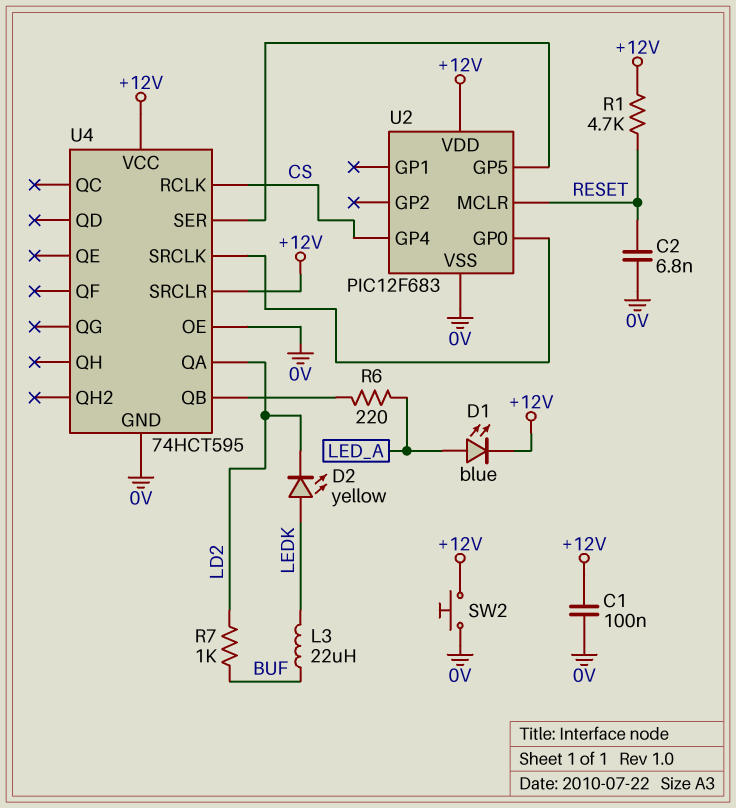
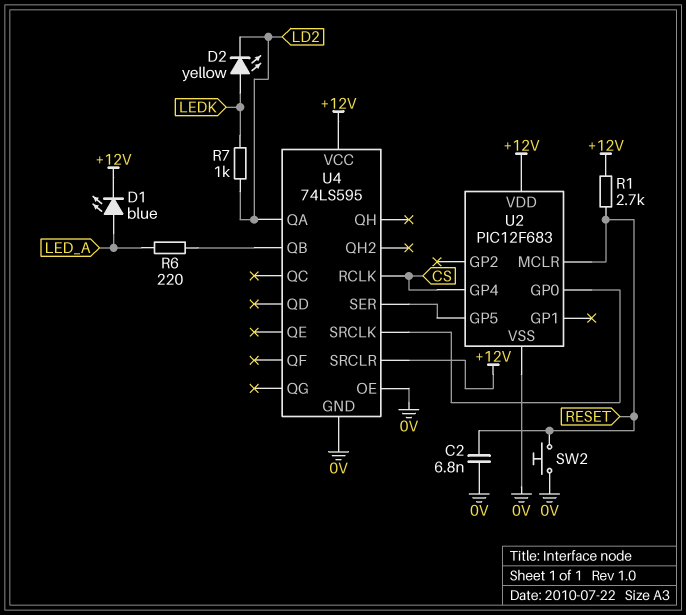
C1: 100nF (+12V, 0V) -> none
L3: 22uH (BUF, LEDK) -> none
R1: 4.7k (+12V, RESET) -> 2.7k (+12V, RESET)
R7: 1k (BUF, LD2) -> 1k (LD2, LEDK)
SW2: button (+12V, 0V) -> button (0V, RESET)
U4: 74HCT595 -> 74LS595

